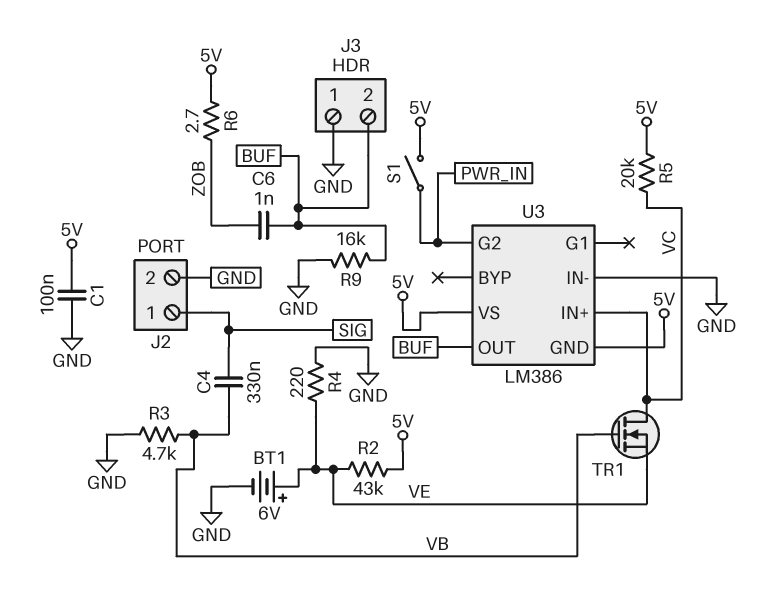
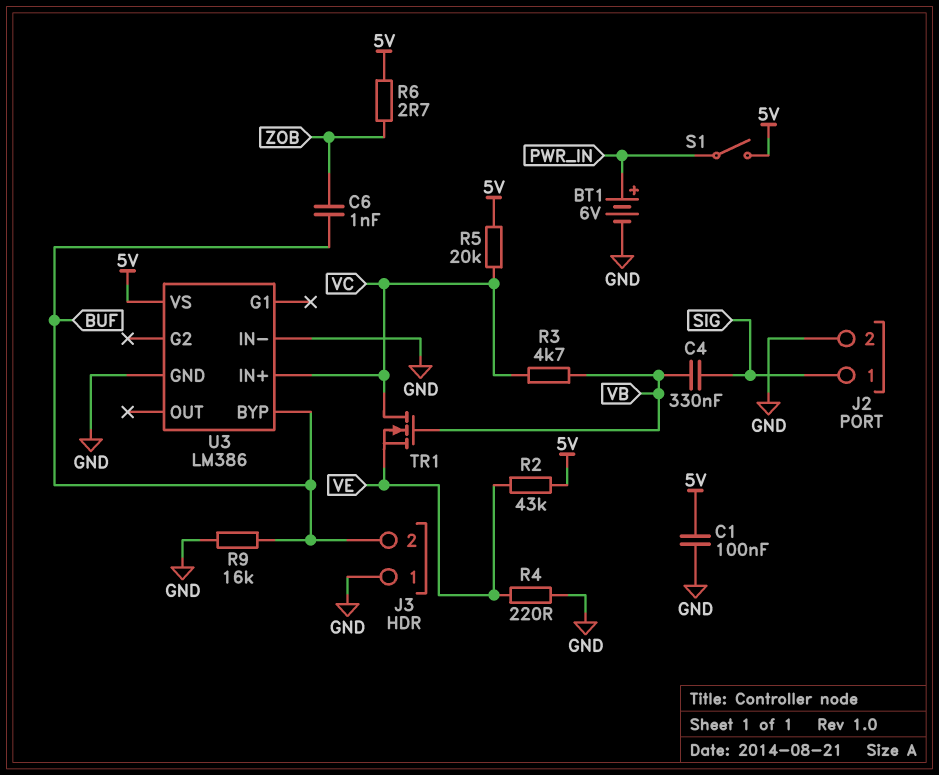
BT1: 6V (plus VE, minus GND) -> 6V (plus PWR_IN, minus GND)
R3: 4.7k (GND, VB) -> 4.7k (VB, VC)
U3 pin BYP: none -> BUF
U3 pin G2: PWR_IN -> none
U3 pin GND: 5V -> GND
U3 pin OUT: BUF -> none

